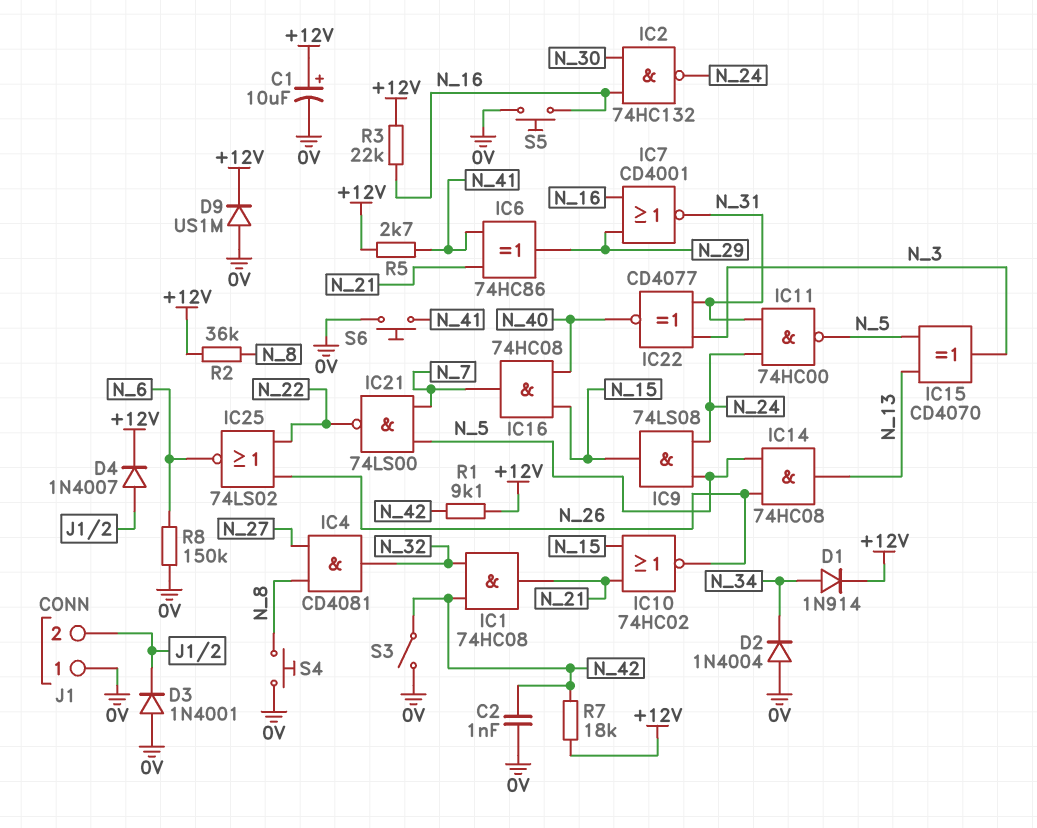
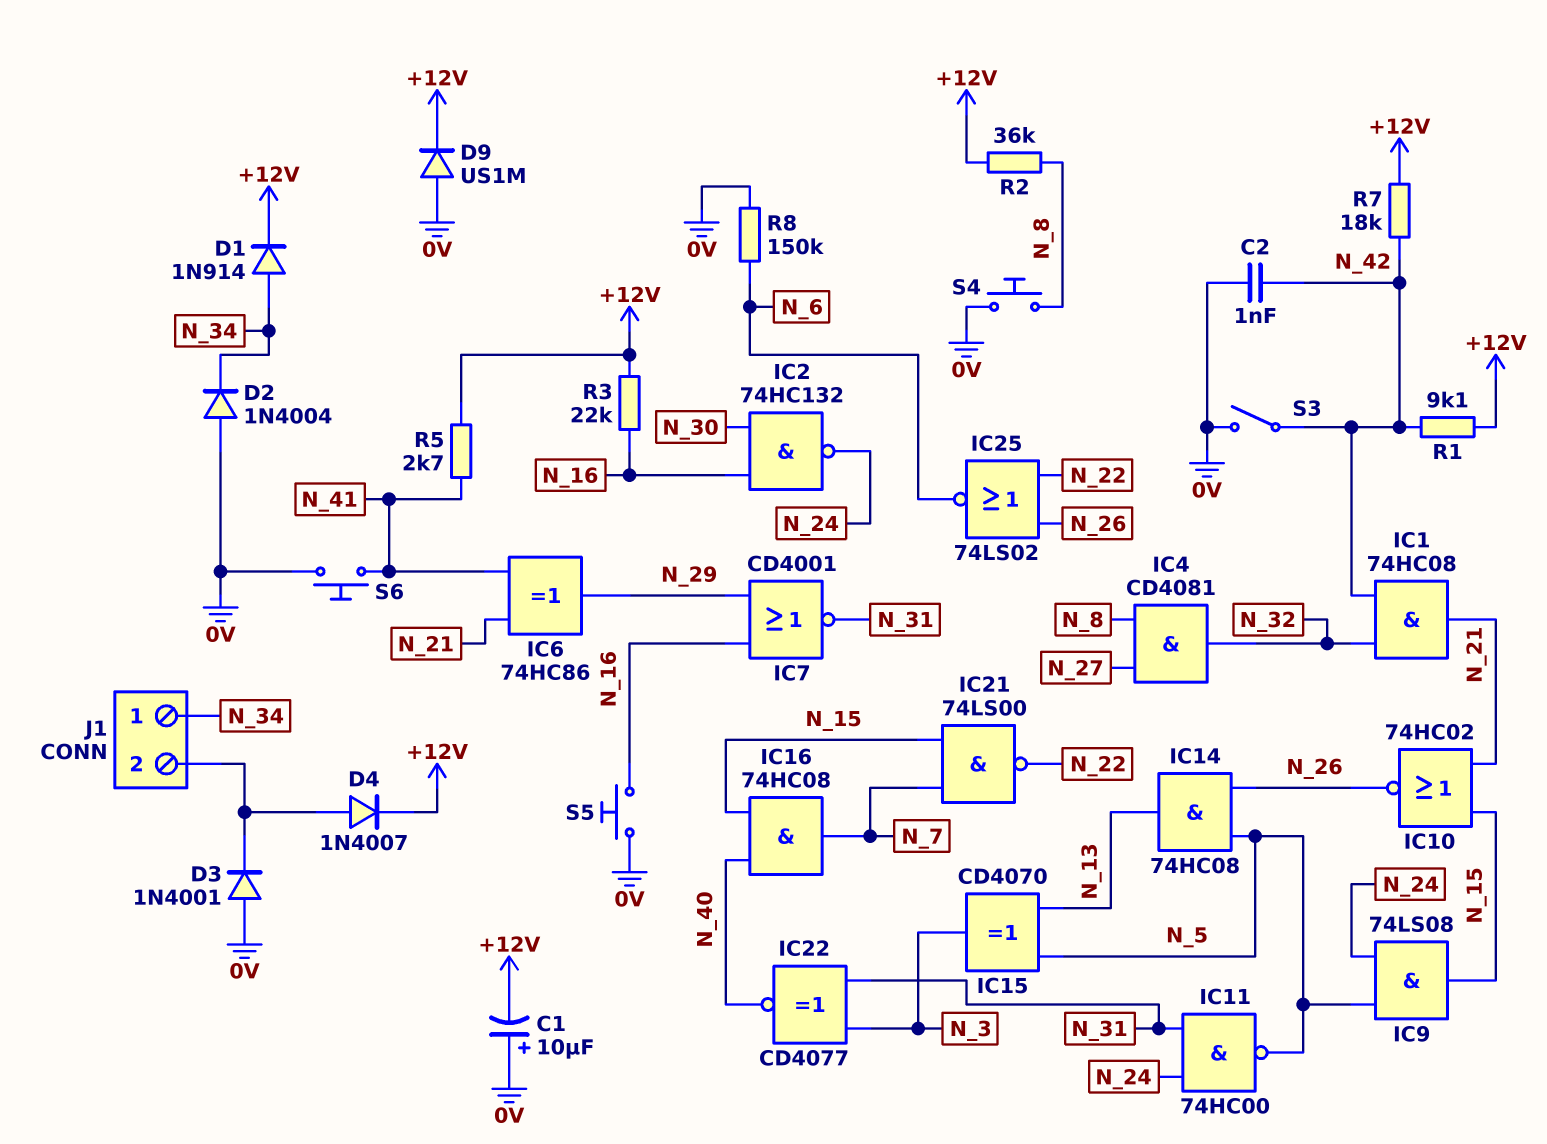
C1: 10uF (plus +12V, minus 0V) -> 10uF (plus 0V, minus +12V)
IC21: NAND 74LS00 (in N_5, in N_7, out N_22) -> NAND 74LS00 (in N_7, in N_15, out N_22)
J1 pin 1: 0V -> N_34

